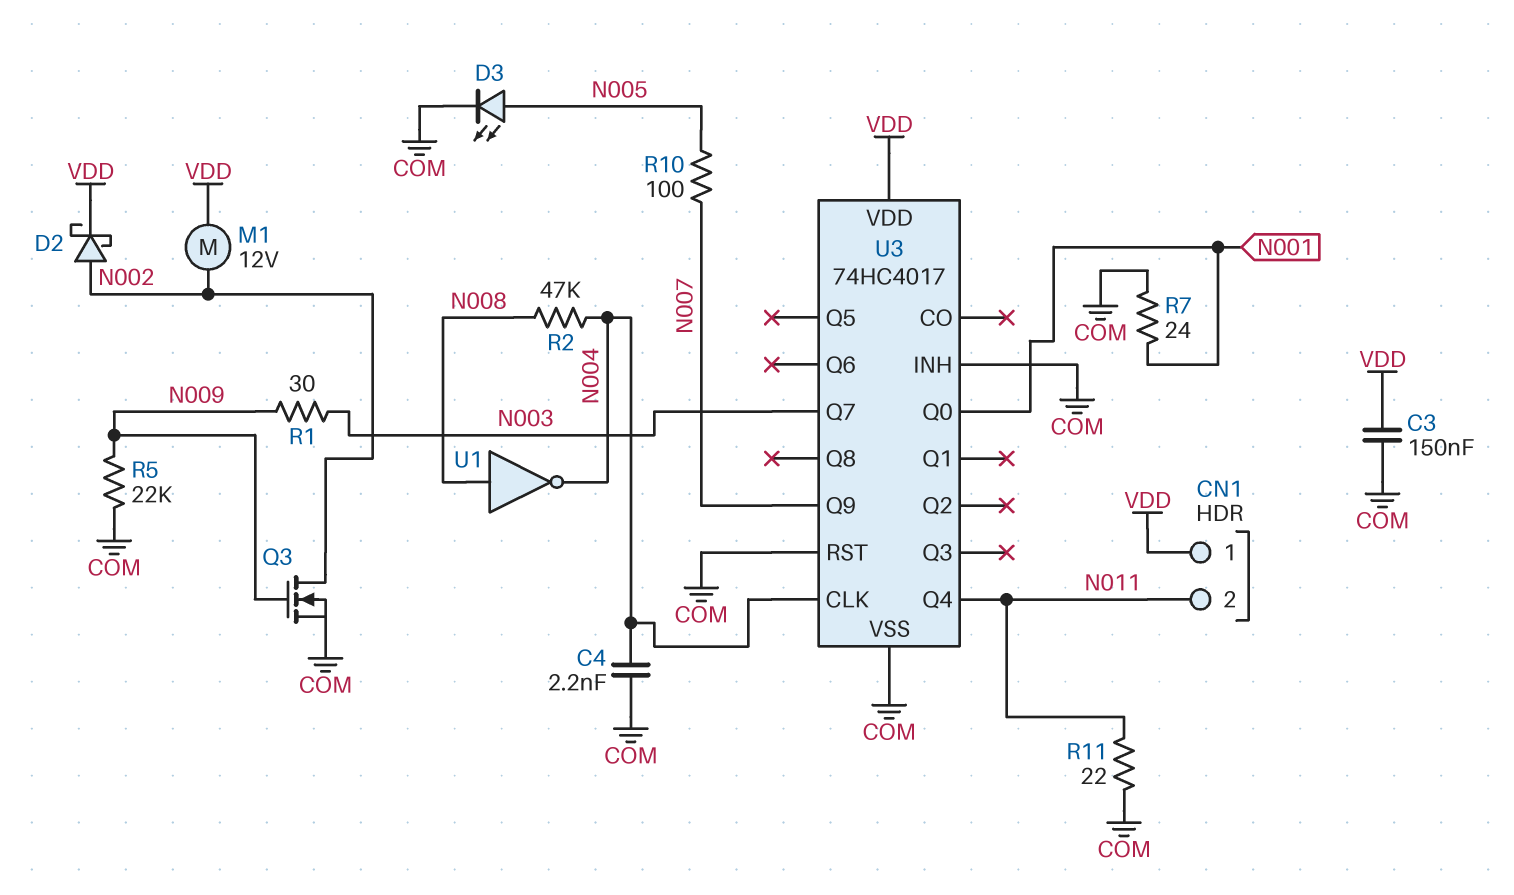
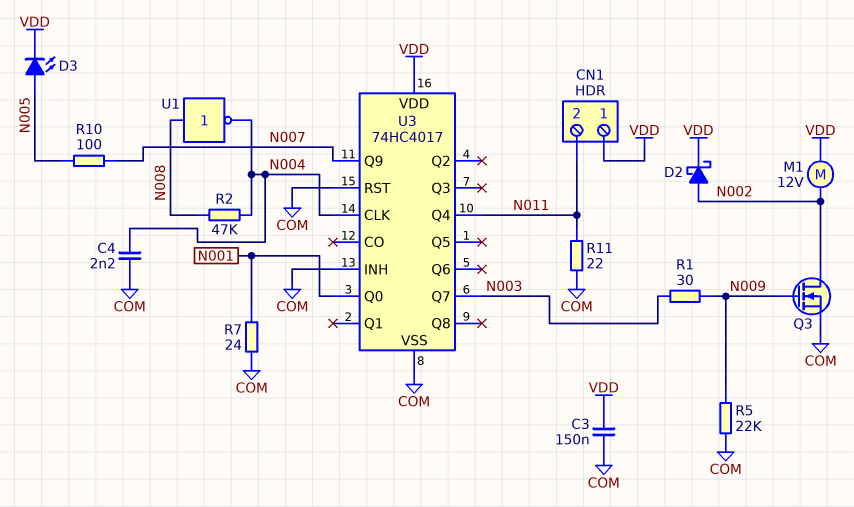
D3: LED (A N005, K COM) -> LED (A N005, K VDD)

